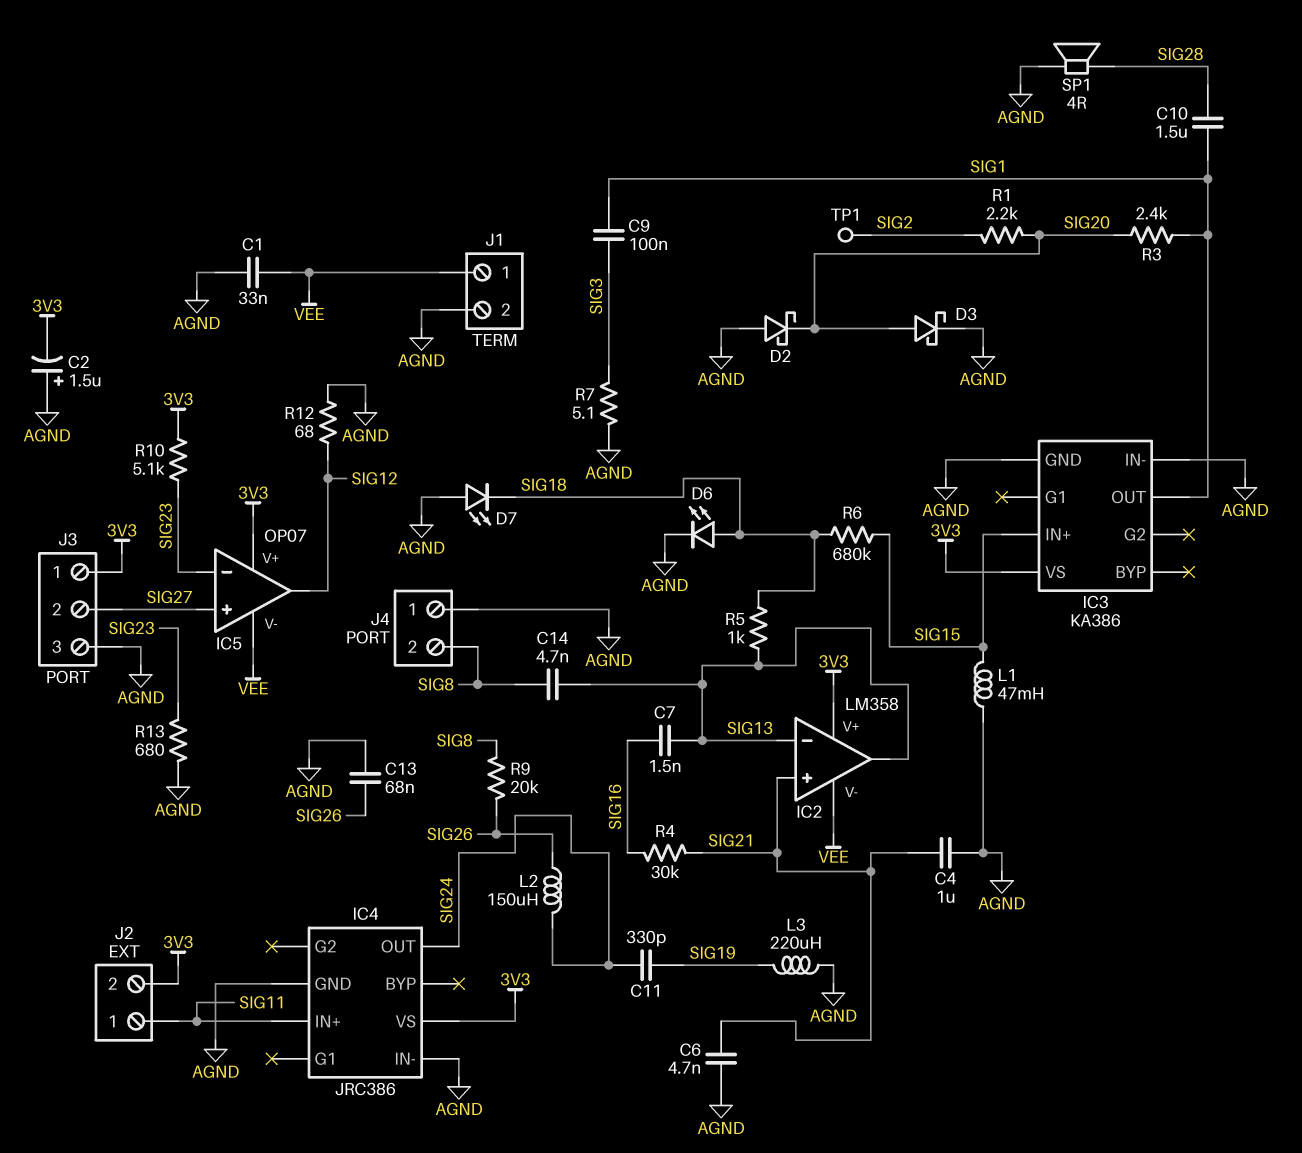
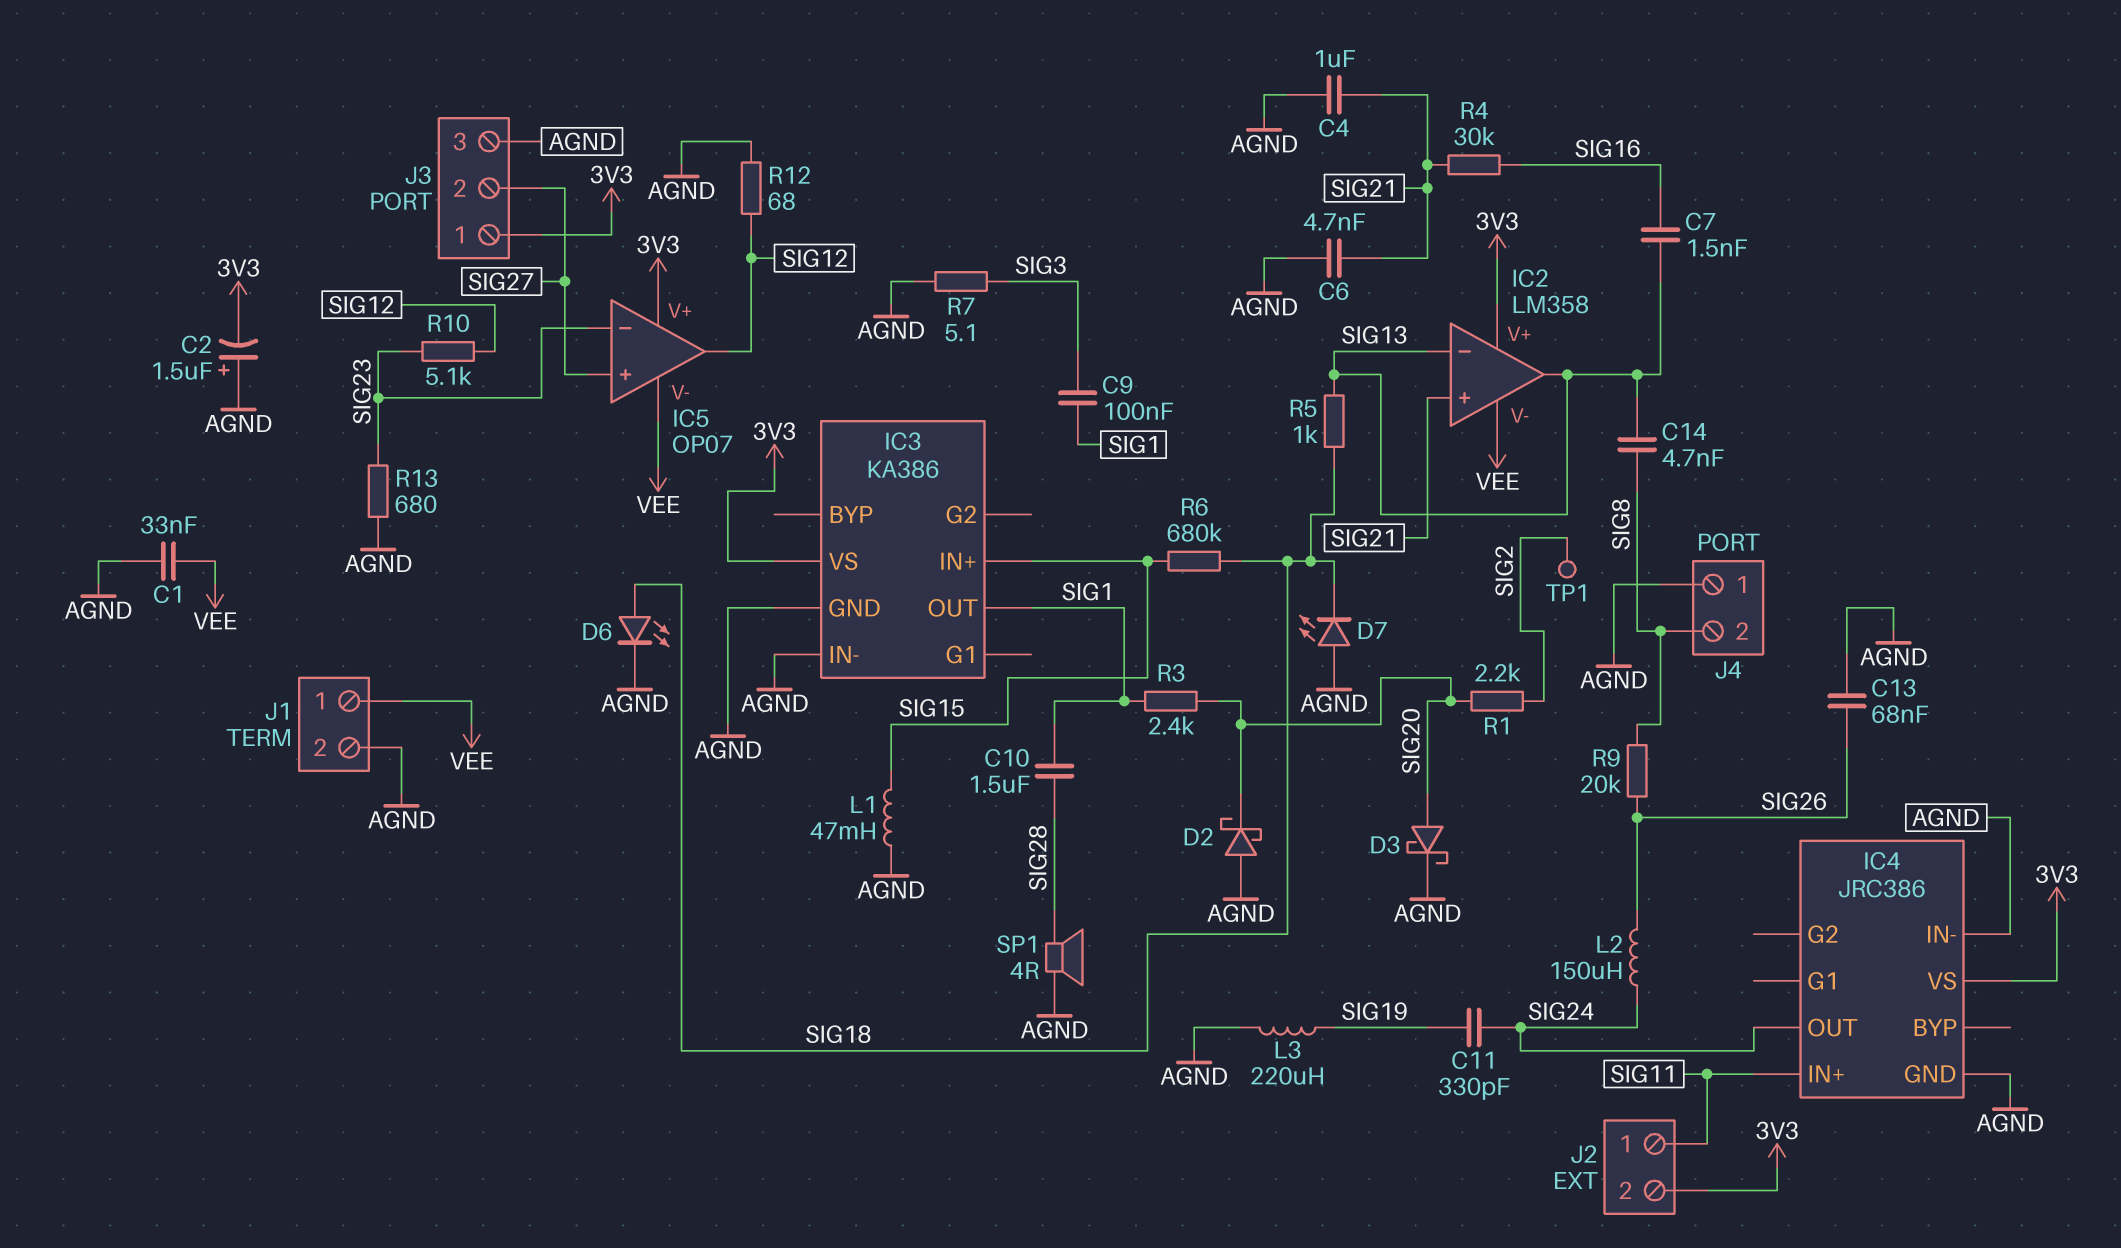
R10: 5.1k (3V3, SIG23) -> 5.1k (SIG12, SIG23)

